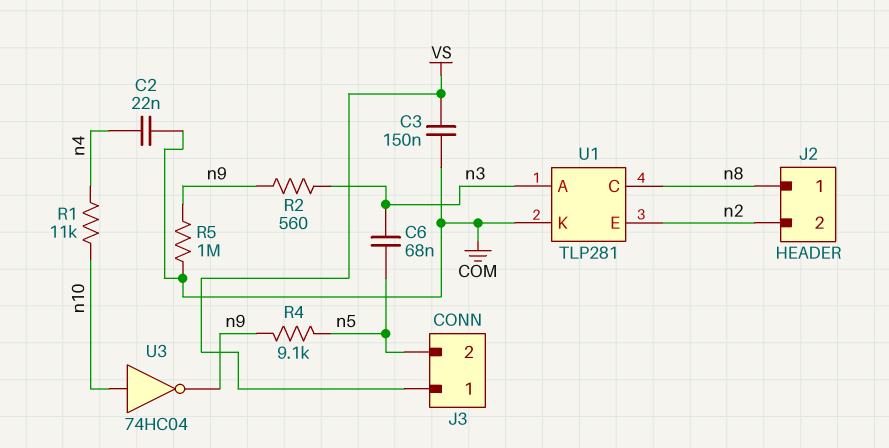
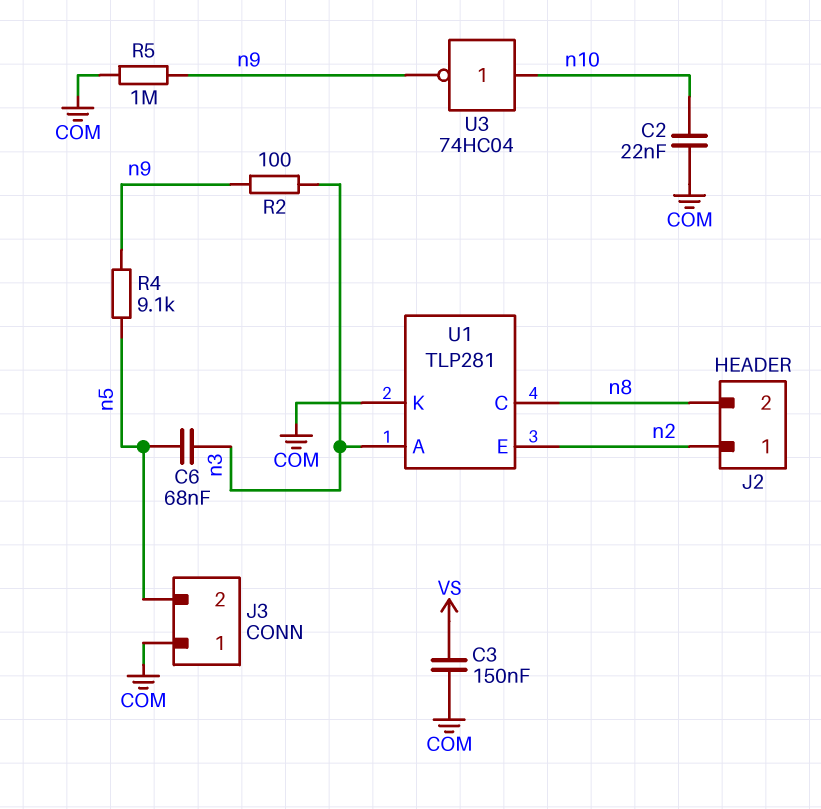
C2: 22nF (COM, n4) -> 22nF (COM, n10)
J2 pin 1: n8 -> n2
J2 pin 2: n2 -> n8
J3 pin 1: VS -> COM
R1: 11k (n4, n10) -> none
R2: 560 (n3, n9) -> 100 (n3, n9)

